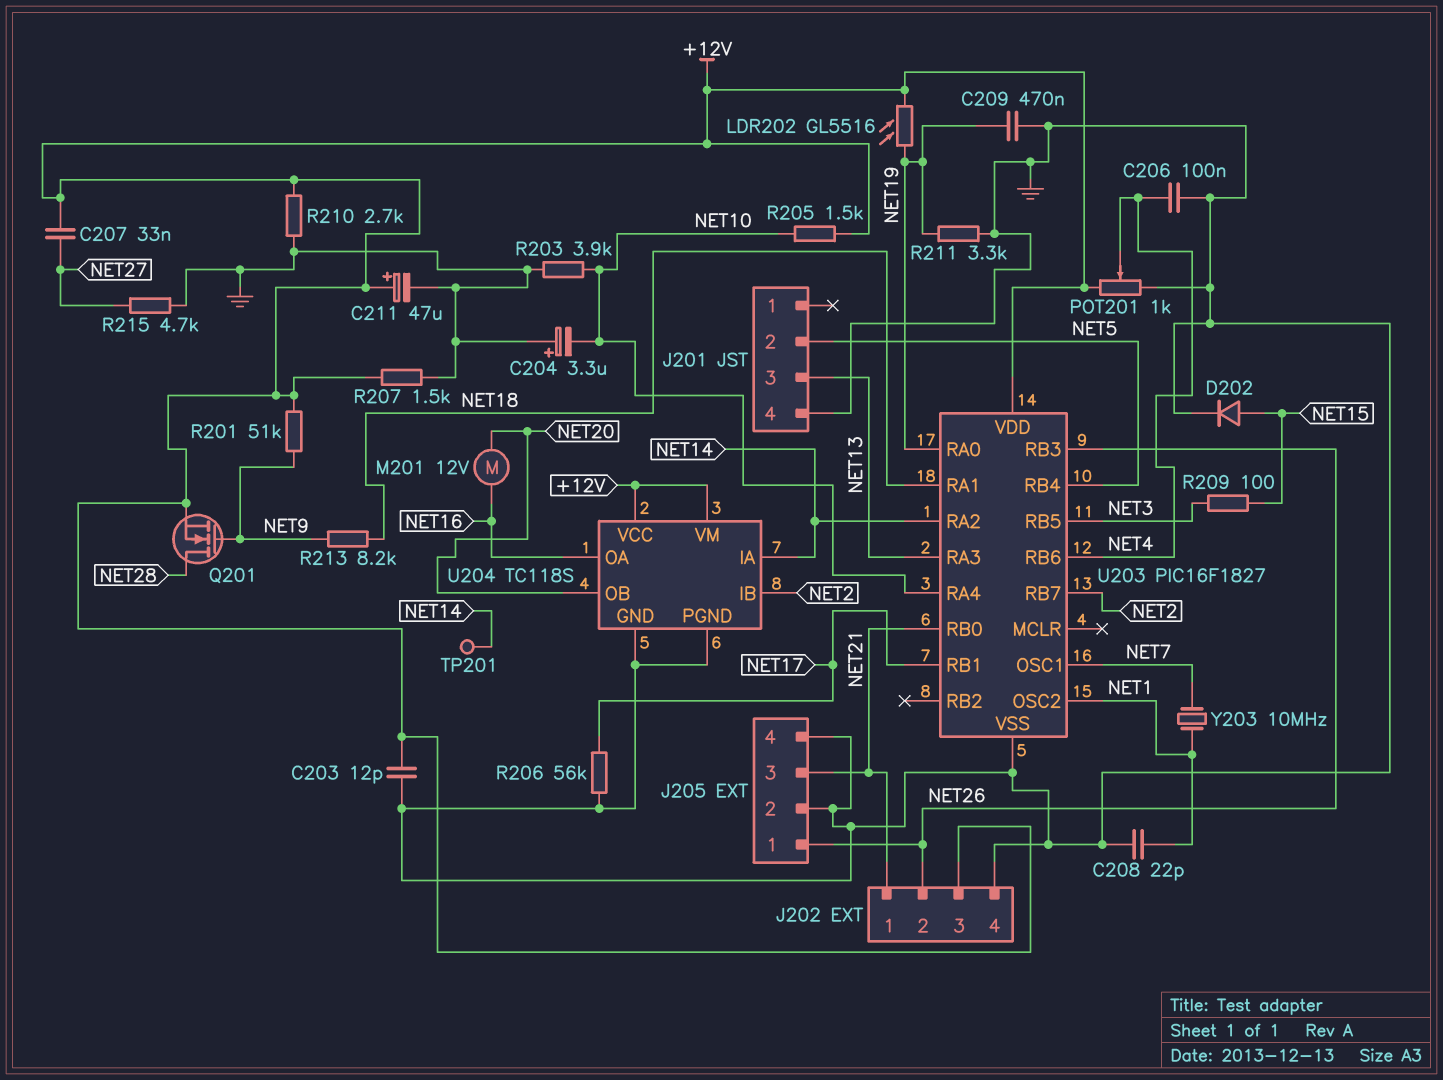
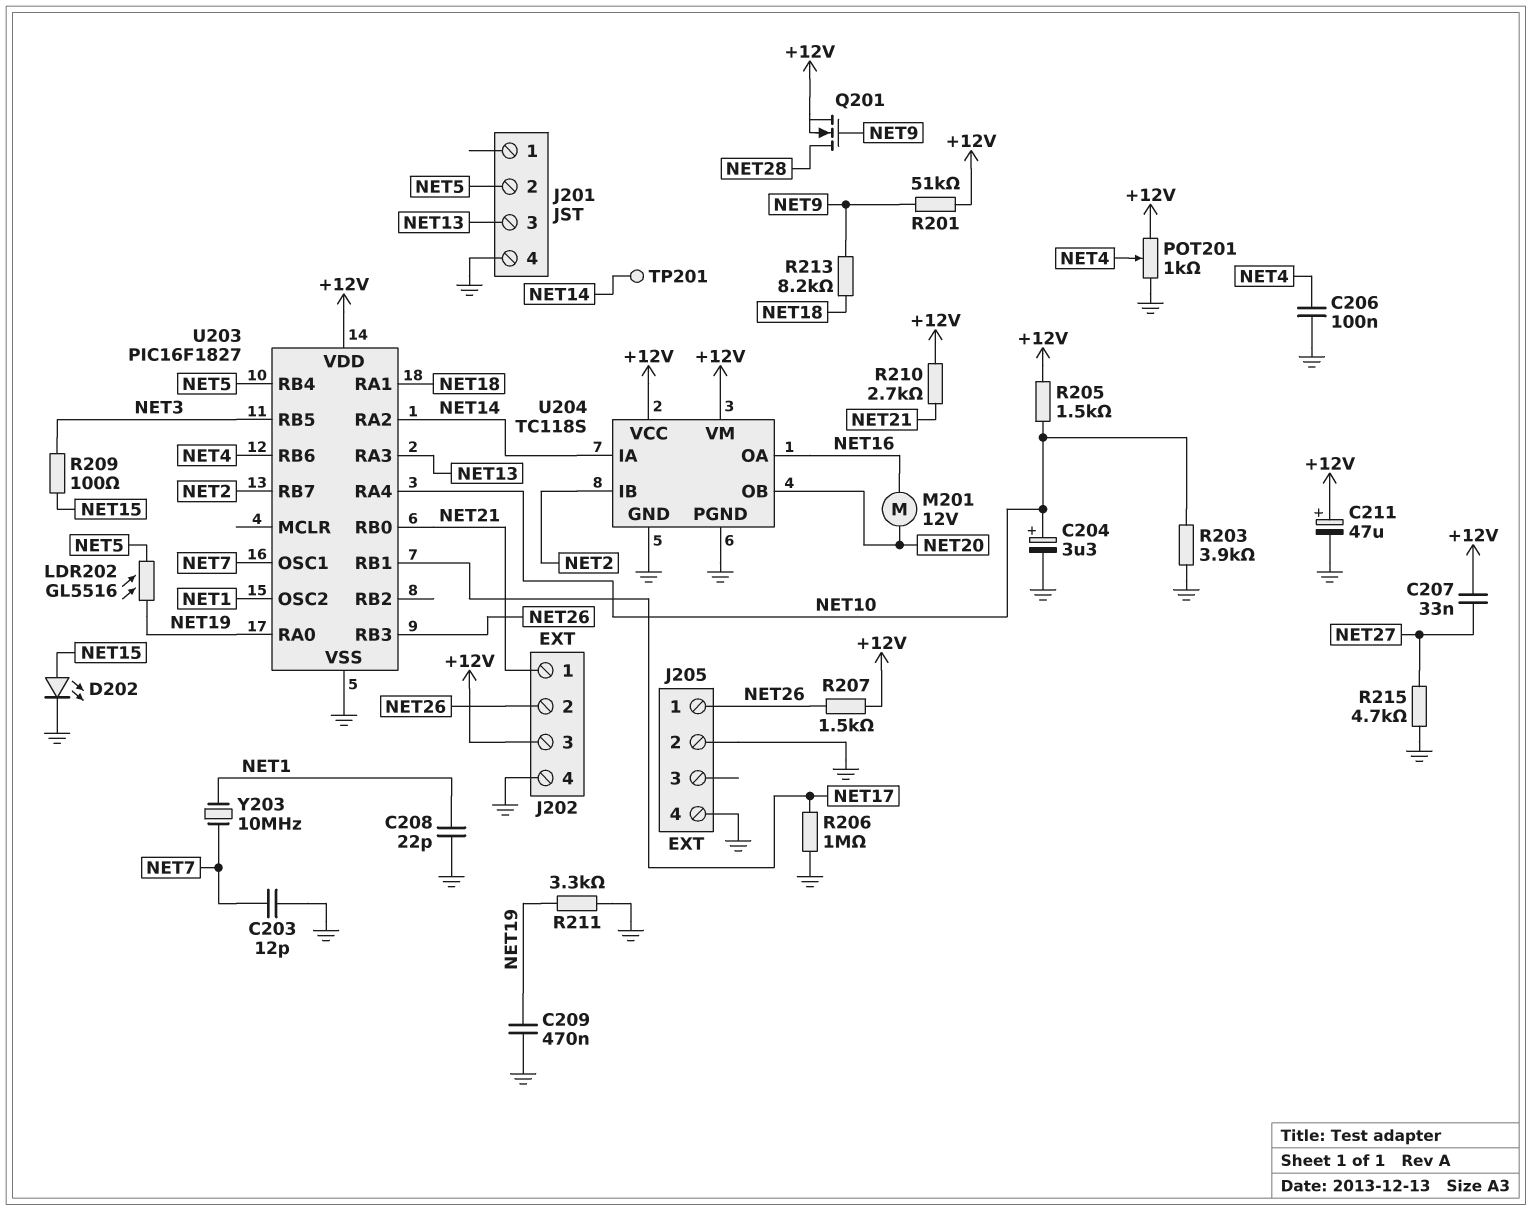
C203: 12pF (+12V, GND) -> 12pF (GND, NET7)
C204: 3.3uF (plus GND, minus NET10) -> 3.3uF (plus NET10, minus GND)
D202: diode (A NET15, K GND) -> LED (A NET15, K GND)
J205 pin 3: NET21 -> none
LDR202: GL5516 (+12V, NET19) -> GL5516 (NET5, NET19)
R206: 56k (GND, NET17) -> 1M (GND, NET17)
R207: 1.5k (+12V, GND) -> 1.5k (+12V, NET26)
R210: 2.7k (+12V, GND) -> 2.7k (+12V, NET21)

